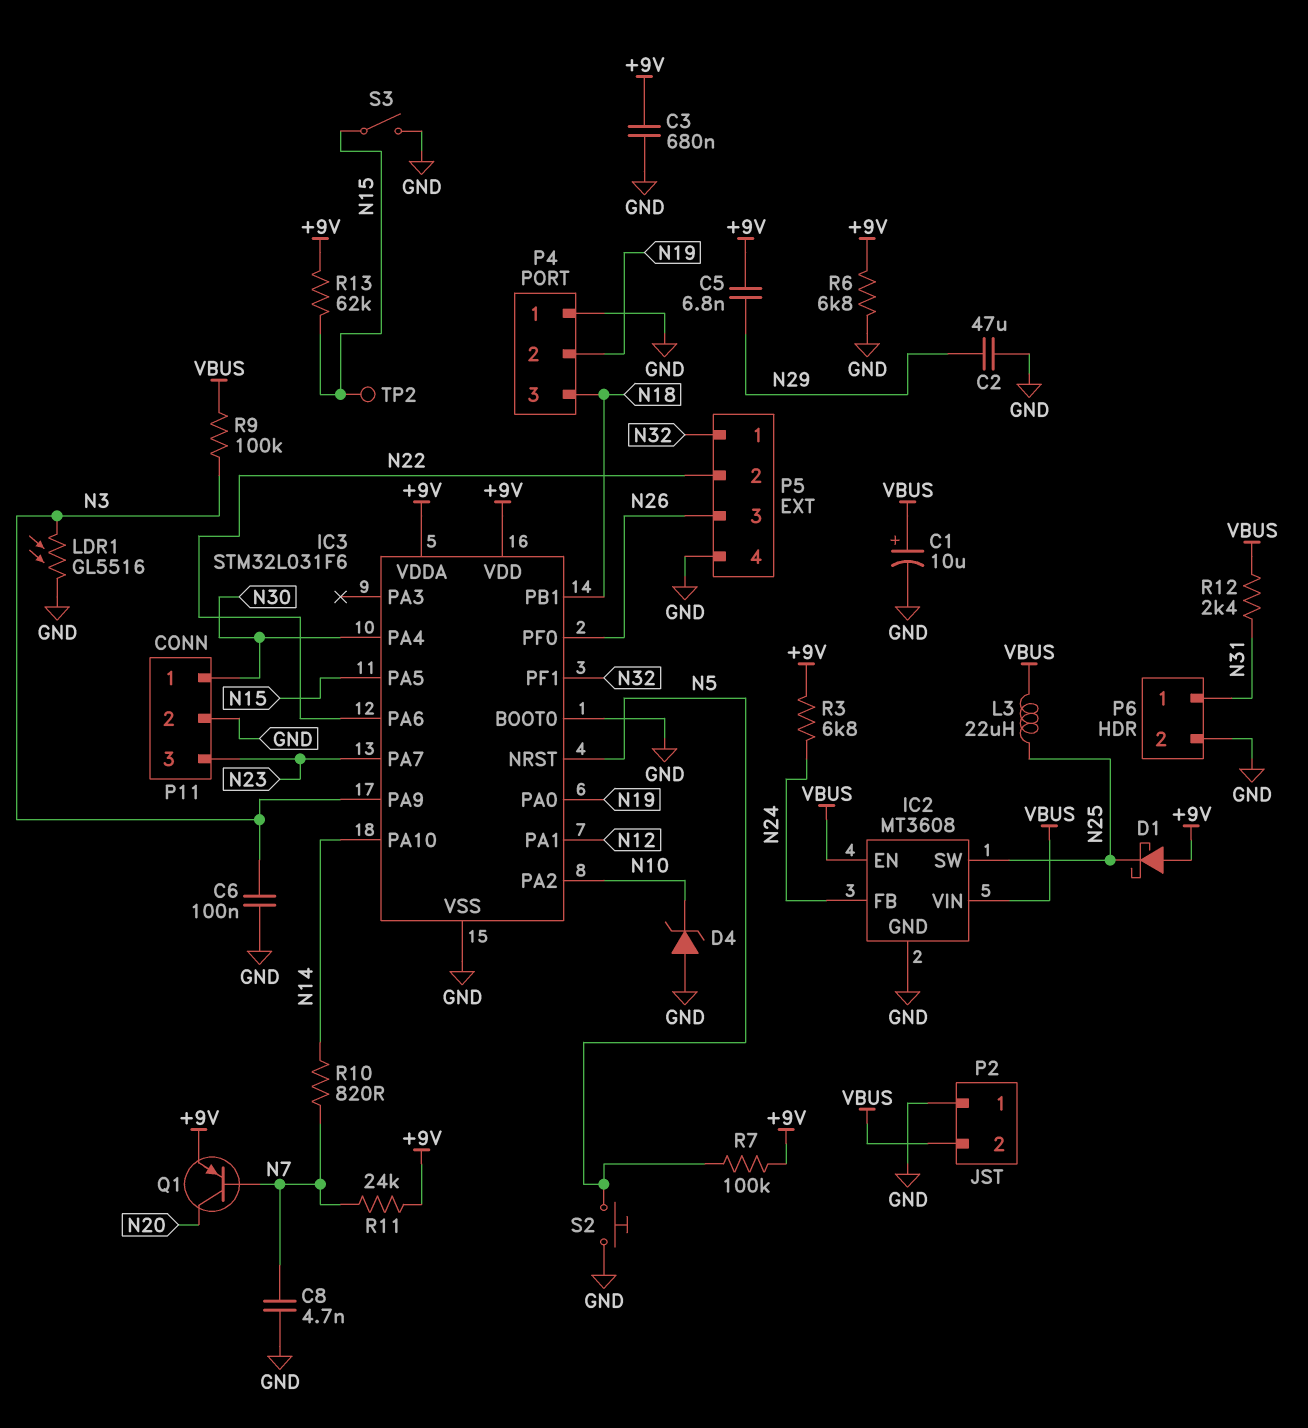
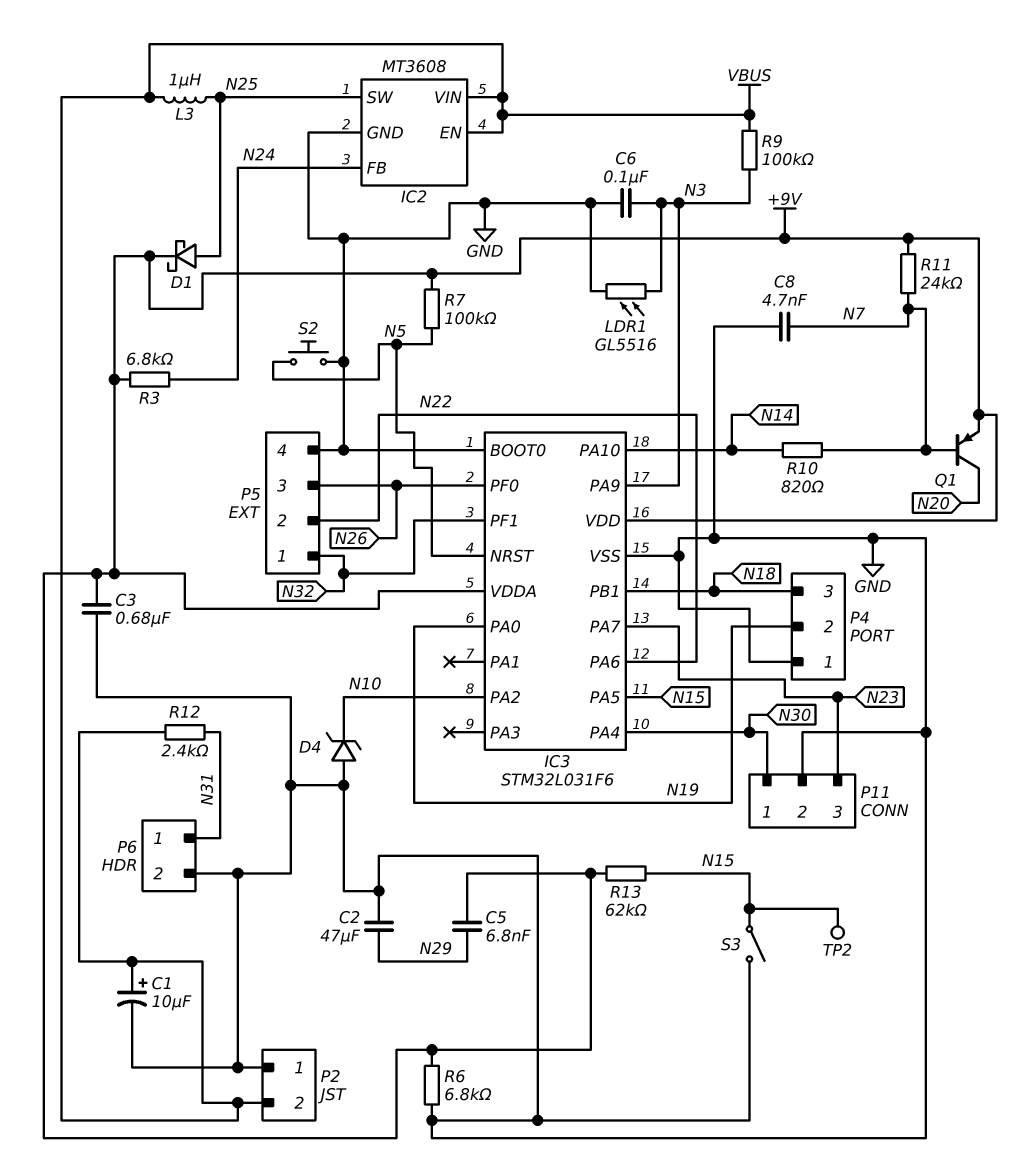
D1: schottky (A +9V, K N25) -> schottky (A N25, K +9V)
IC3 pin PA1: N12 -> none
L3: 22uH (N25, VBUS) -> 1uH (N25, VBUS)

